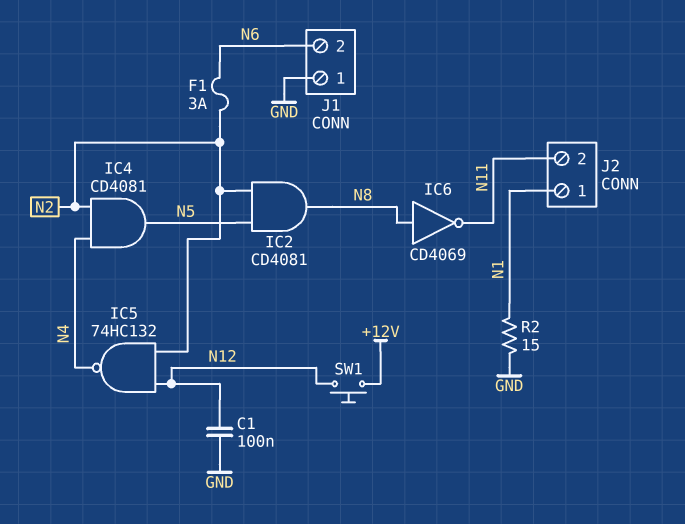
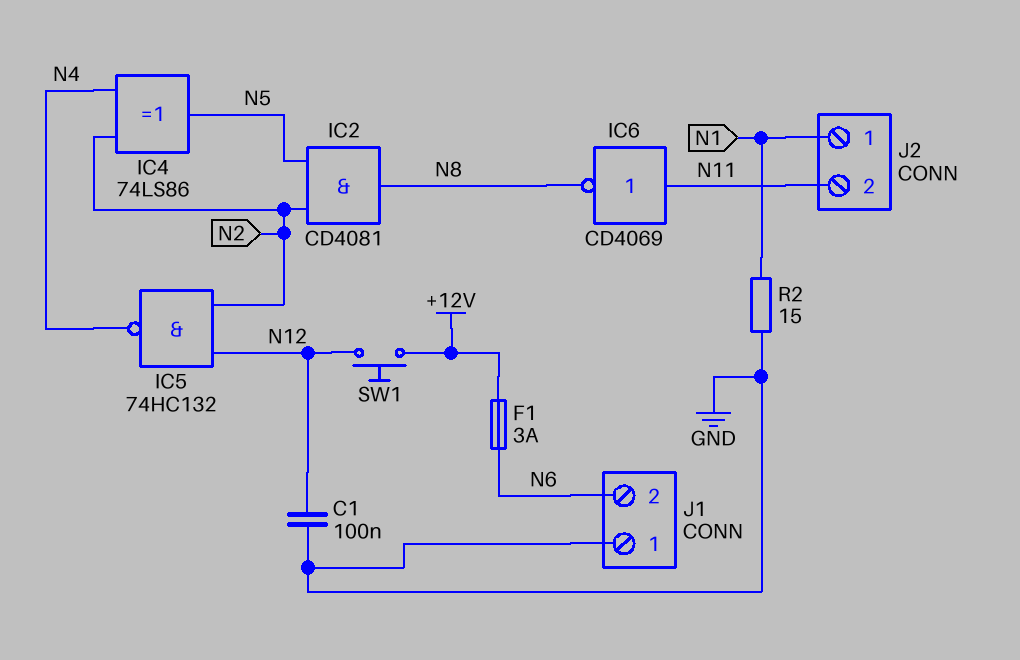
F1: 3A (N2, N6) -> 3A (+12V, N6)
IC4: AND CD4081 (in N2, in N4, out N5) -> XOR 74LS86 (in N2, in N4, out N5)
IC6: NOT CD4069 (in N8, out N11) -> NOT CD4069 (in N11, out N8)

